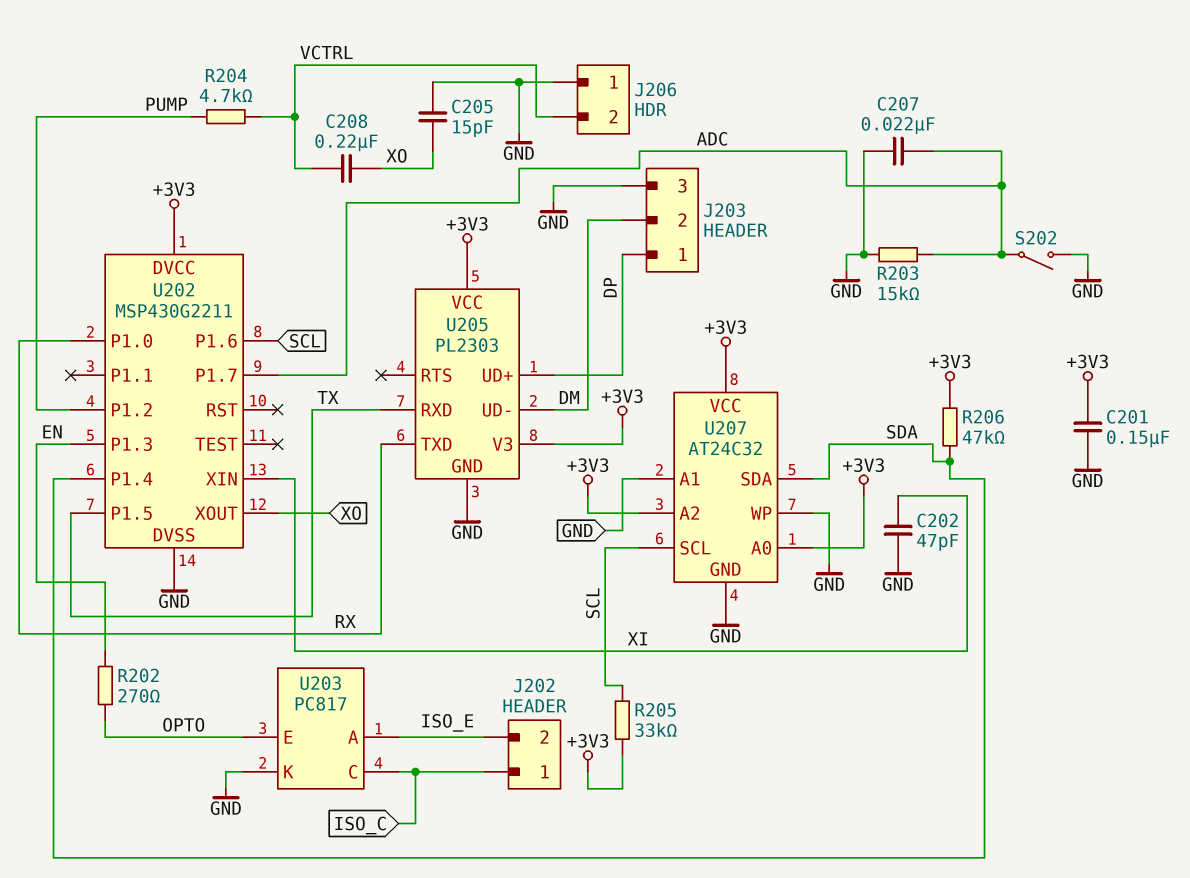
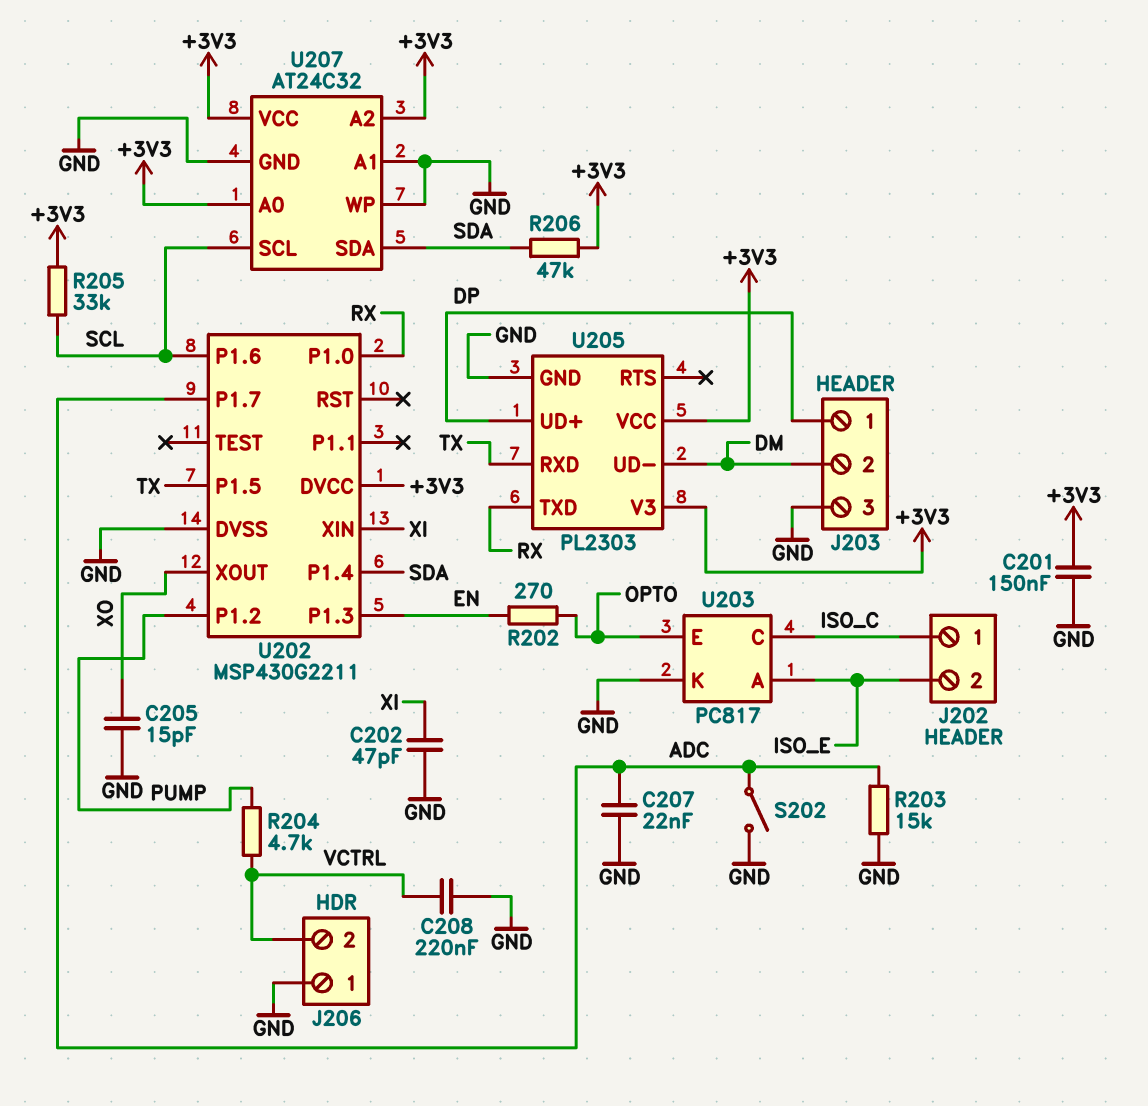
C208: 220nF (VCTRL, XO) -> 220nF (GND, VCTRL)

